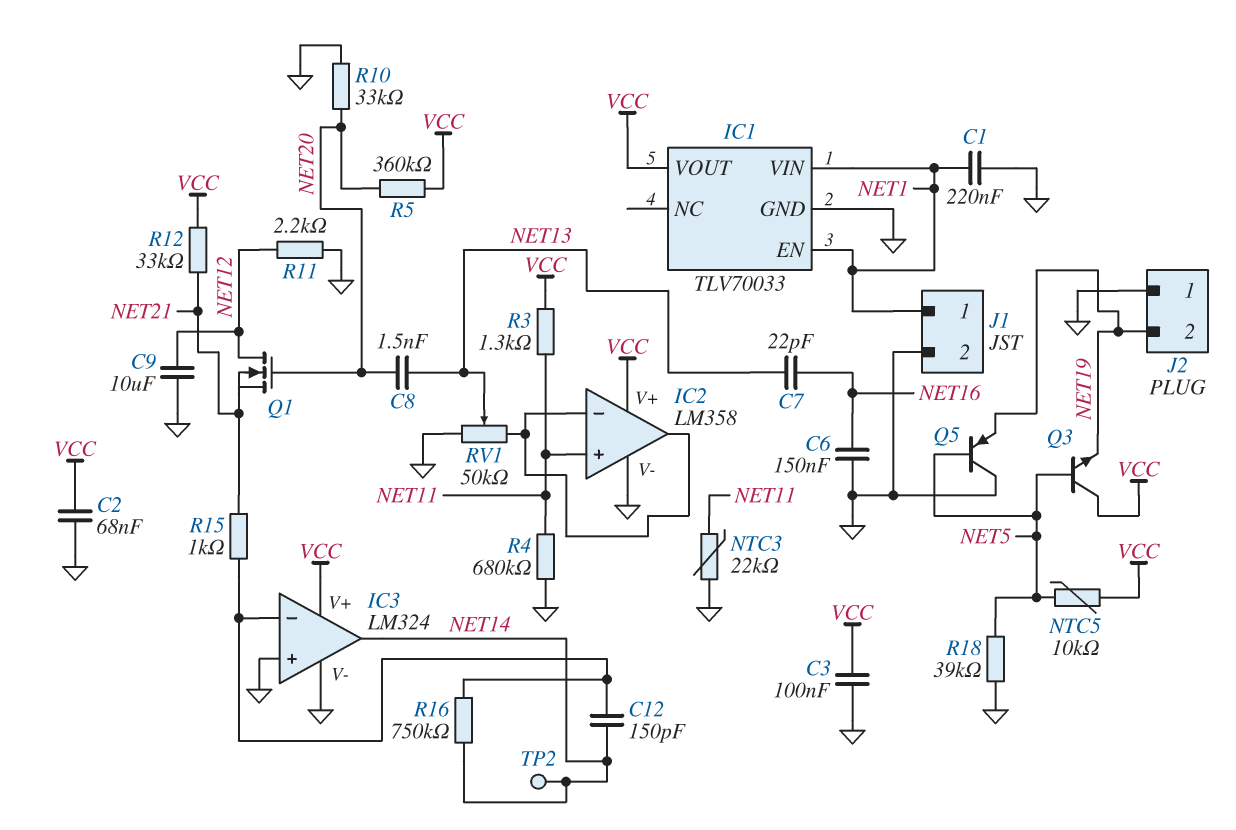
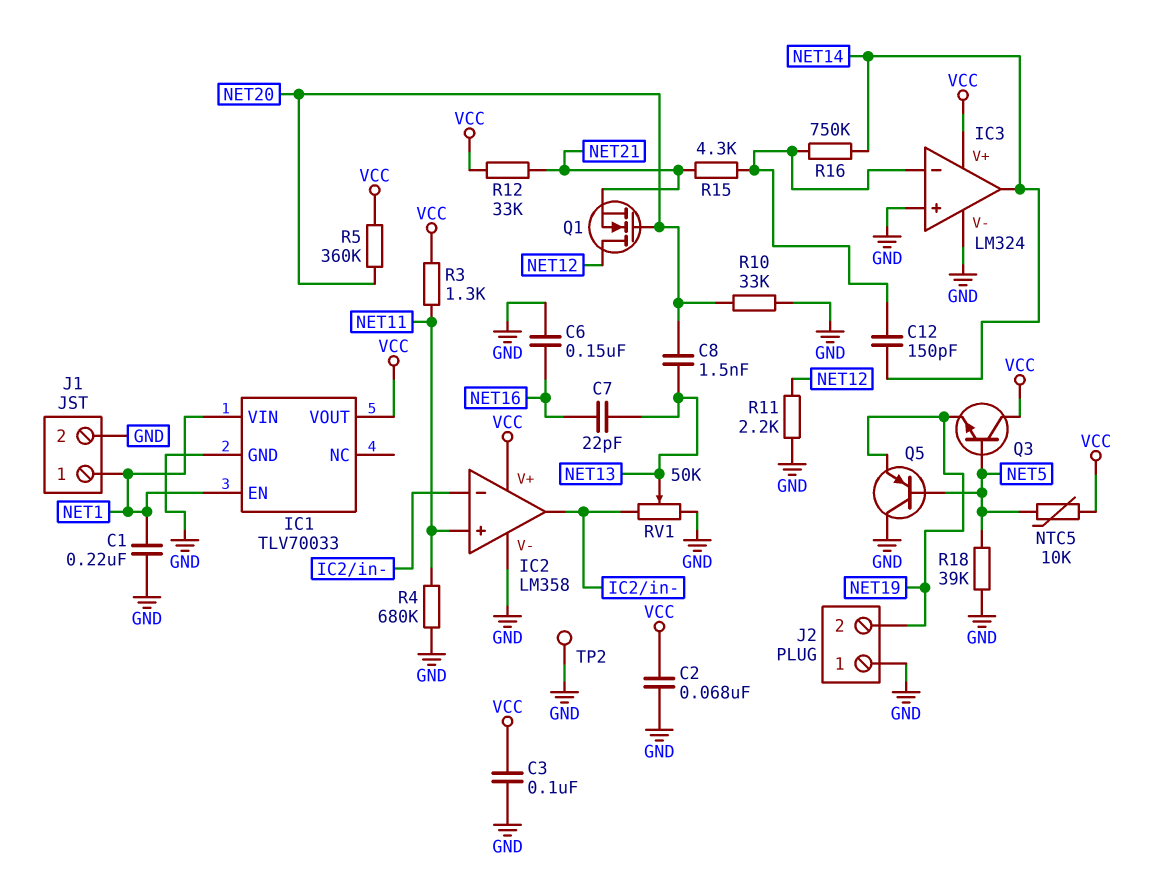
C9: 10uF (GND, NET12) -> none
NTC3: 22k (GND, NET11) -> none
R15: 1k (IC3/in-, NET21) -> 4.3k (IC3/in-, NET21)
TP2: test point (NET14) -> test point (GND)

